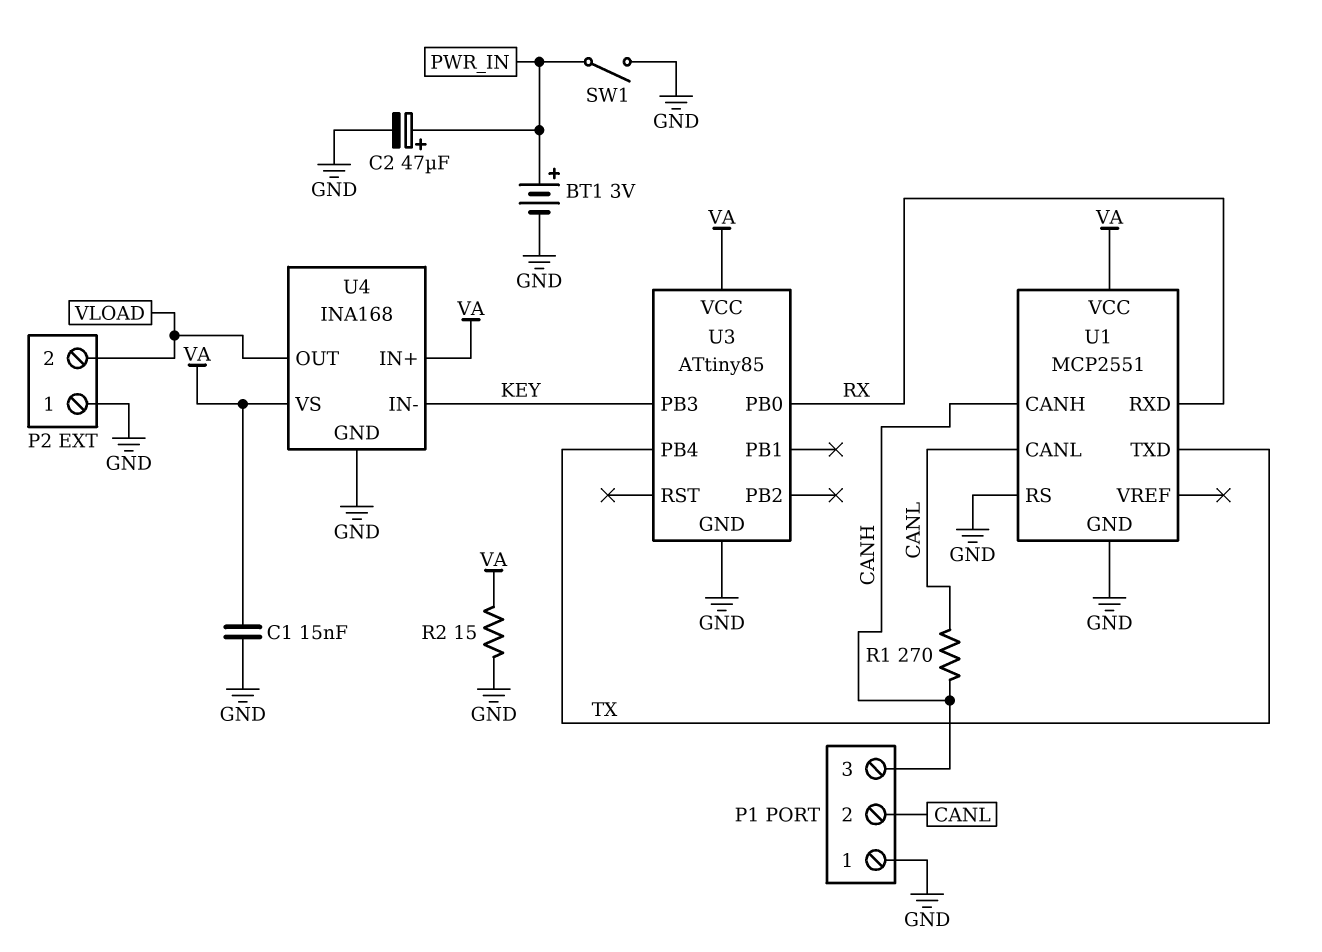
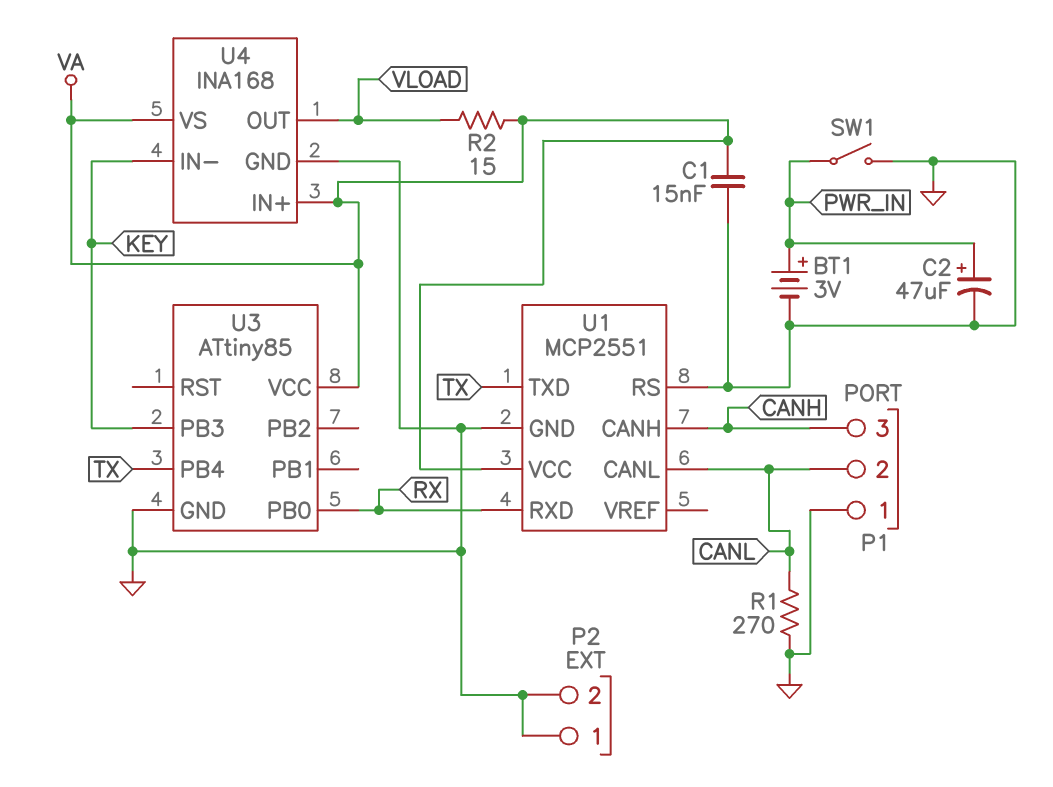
P2 pin 2: VLOAD -> GND
R1: 270 (CANH, CANL) -> 270 (CANL, GND)
R2: 15 (GND, VA) -> 15 (VA, VLOAD)

